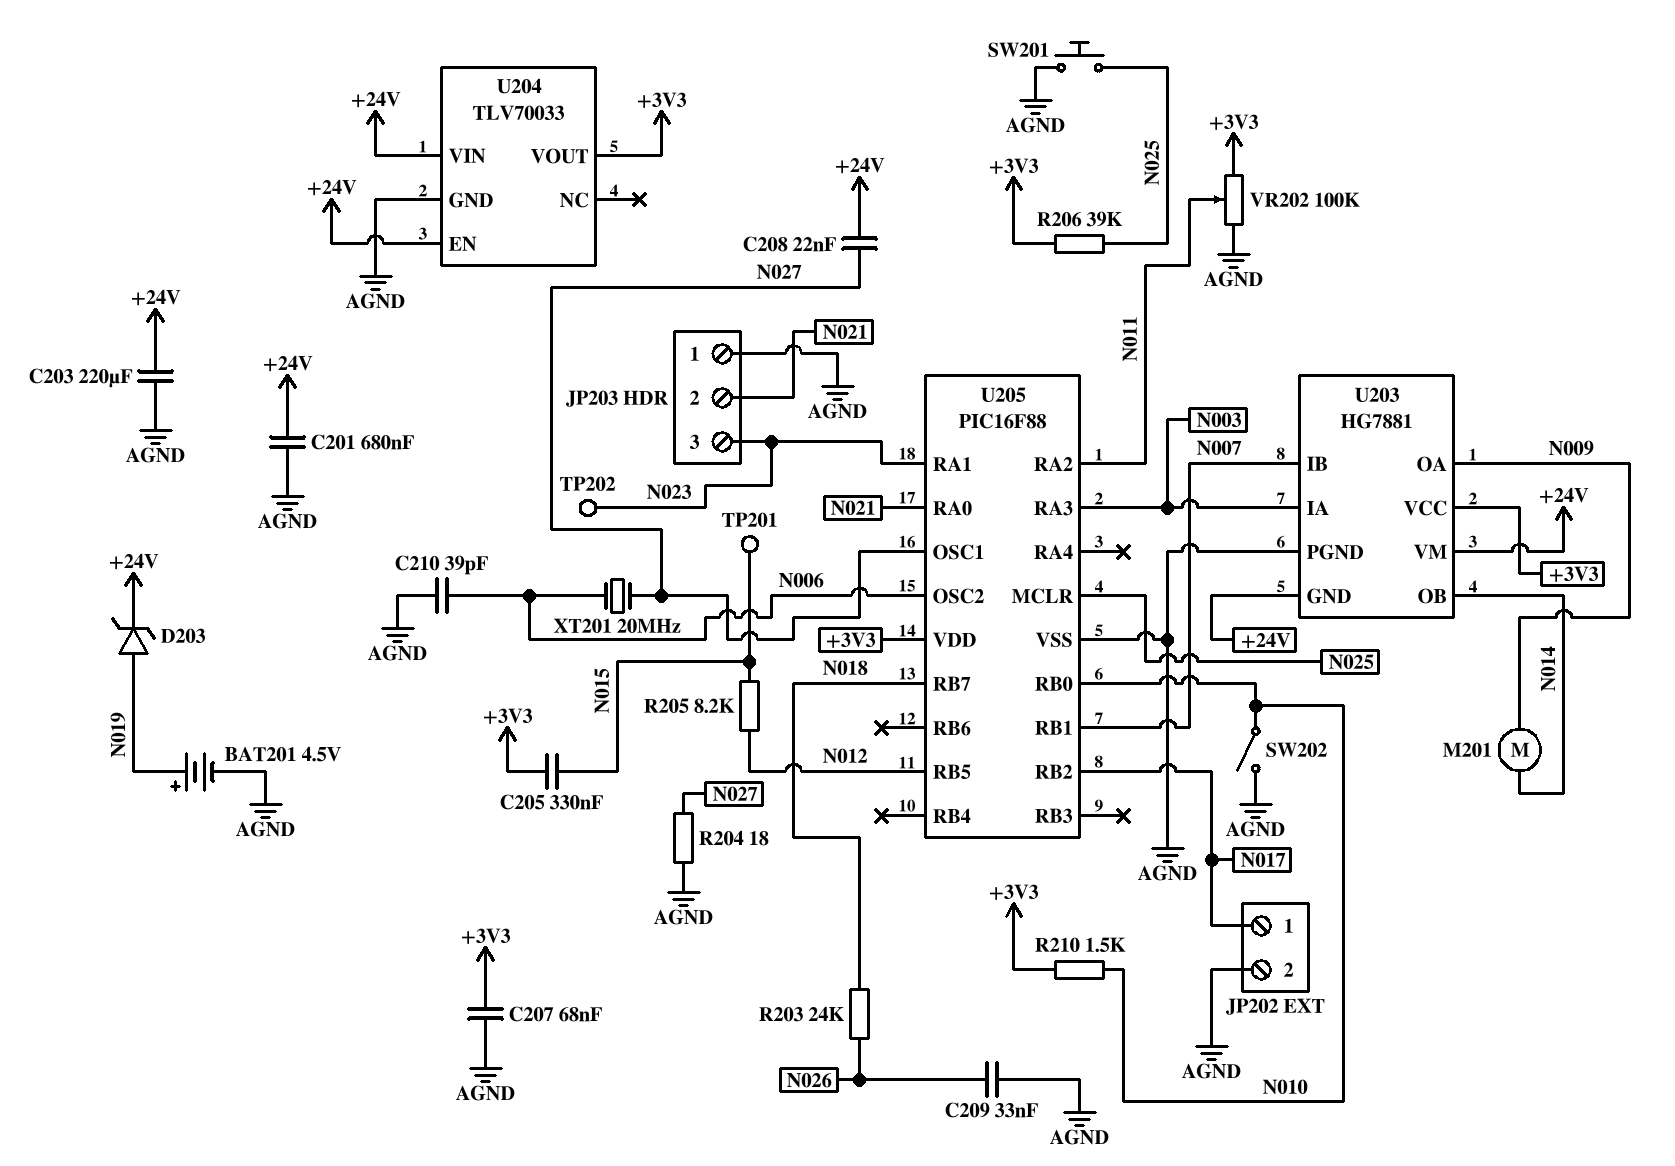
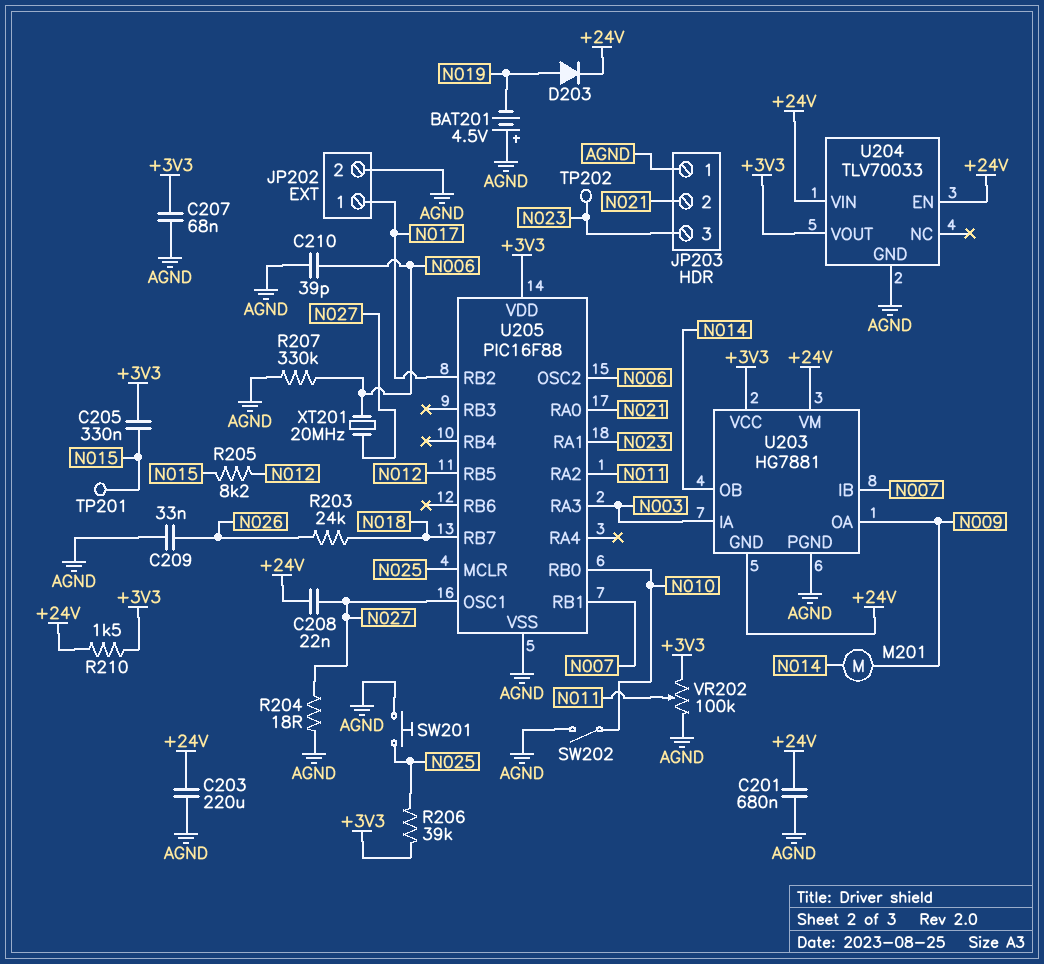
BAT201: 4.5V (plus N019, minus AGND) -> 4.5V (plus AGND, minus N019)
D203: zener (A N019, K +24V) -> diode (A N019, K +24V)
R207: none -> 330k (AGND, N006)
R210: 1.5k (+3V3, N010) -> 1.5k (+3V3, +24V)

